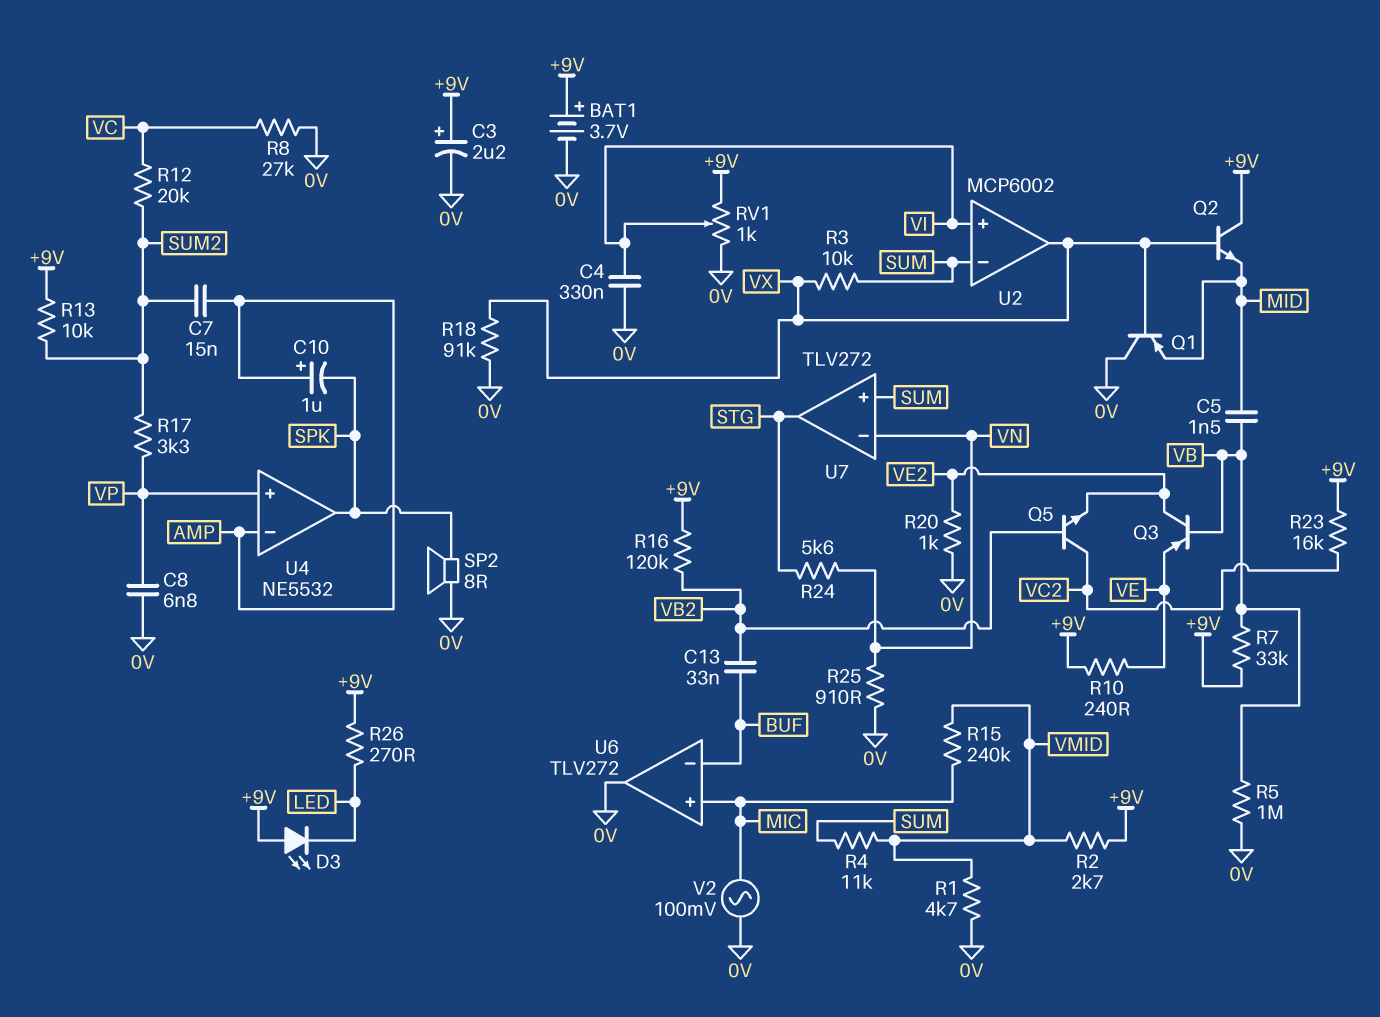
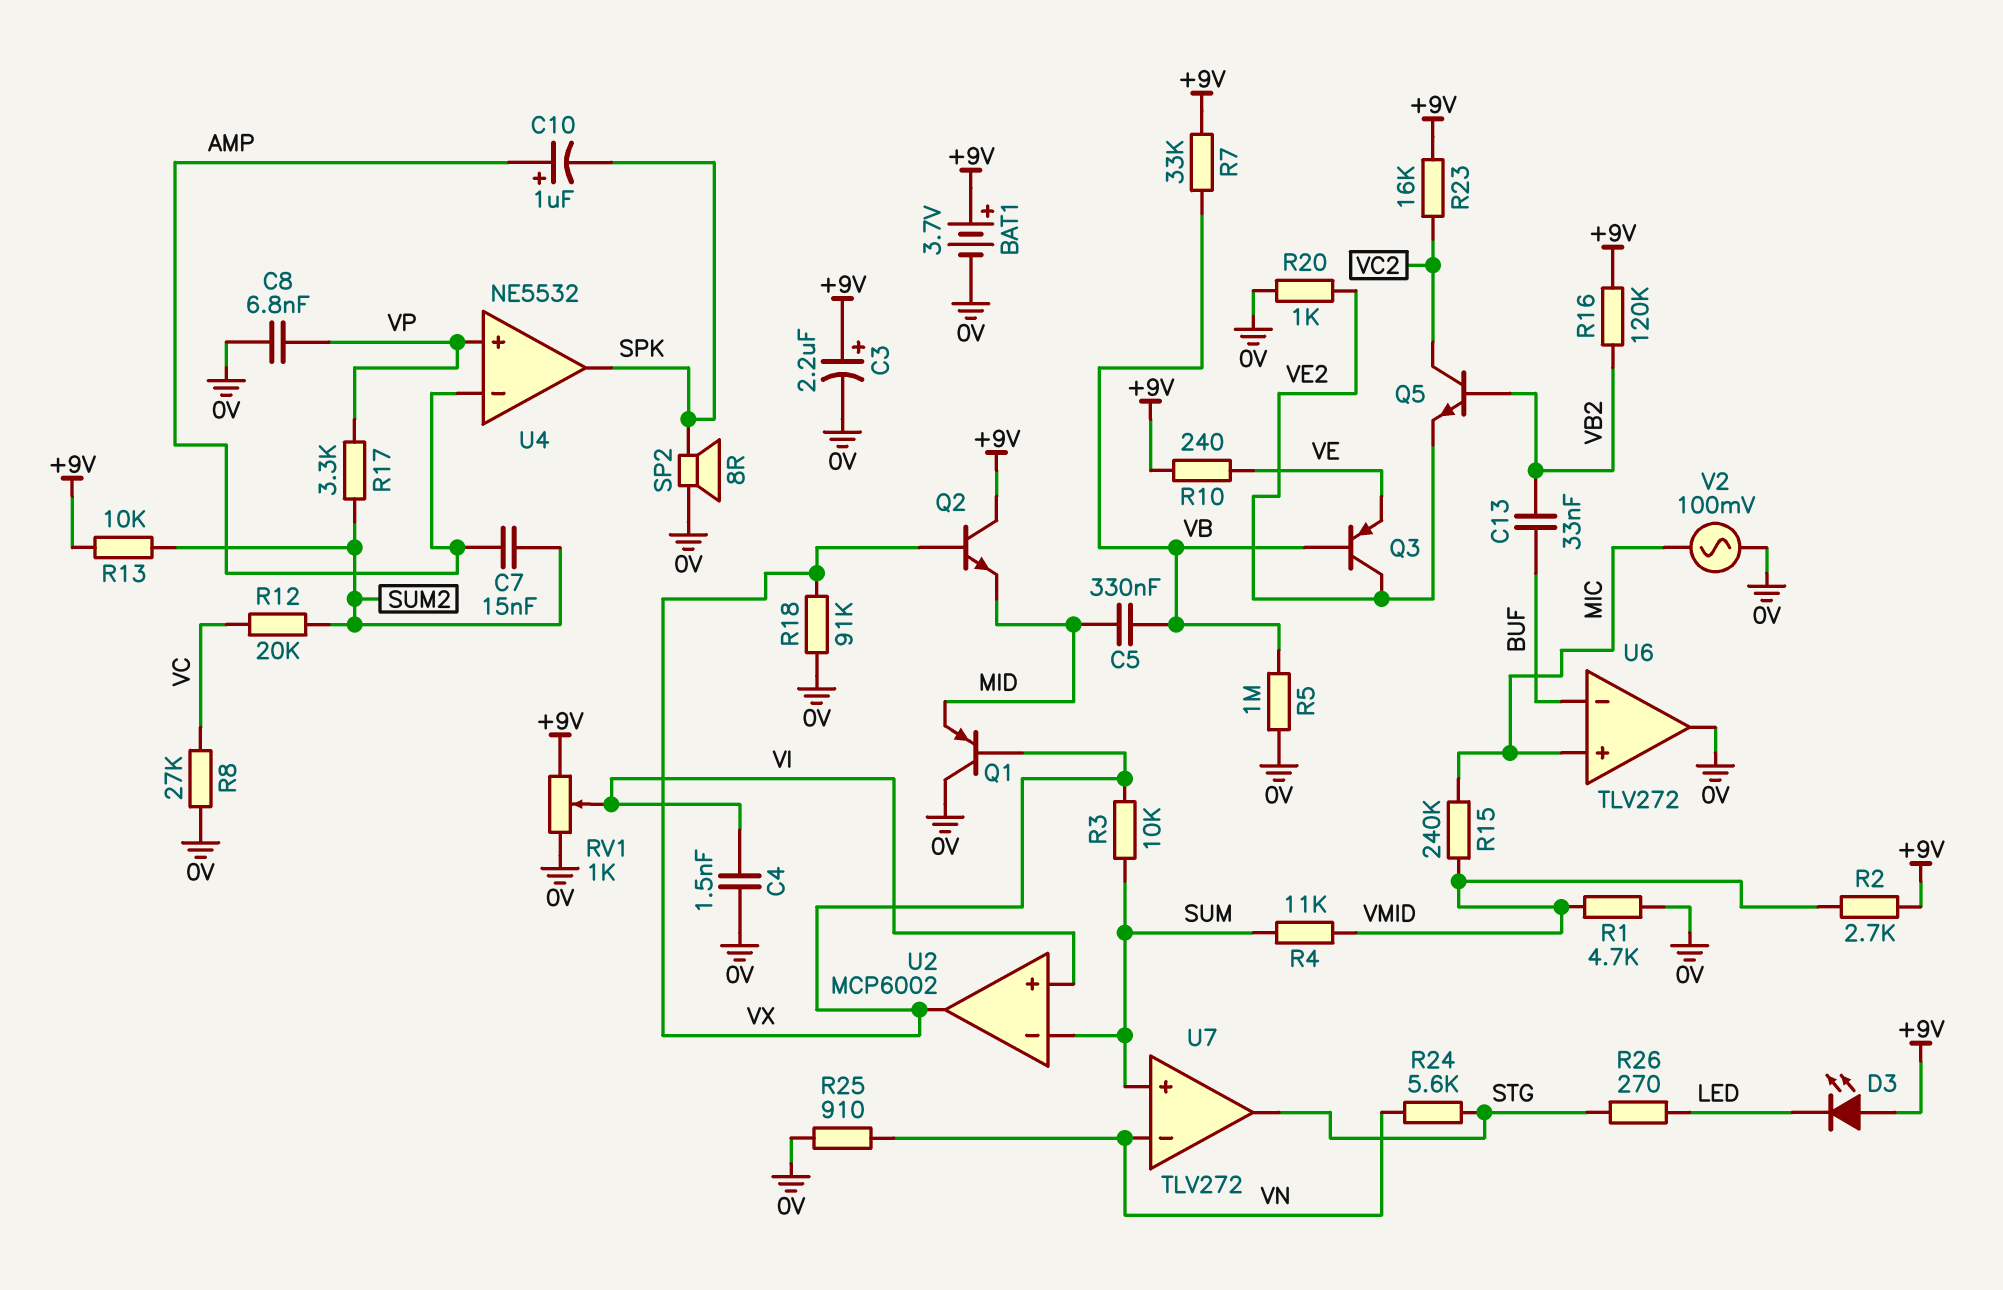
C4: 330nF (0V, VI) -> 1.5nF (0V, VI)
C5: 1.5nF (MID, VB) -> 330nF (MID, VB)
R26: 270 (+9V, LED) -> 270 (LED, STG)

